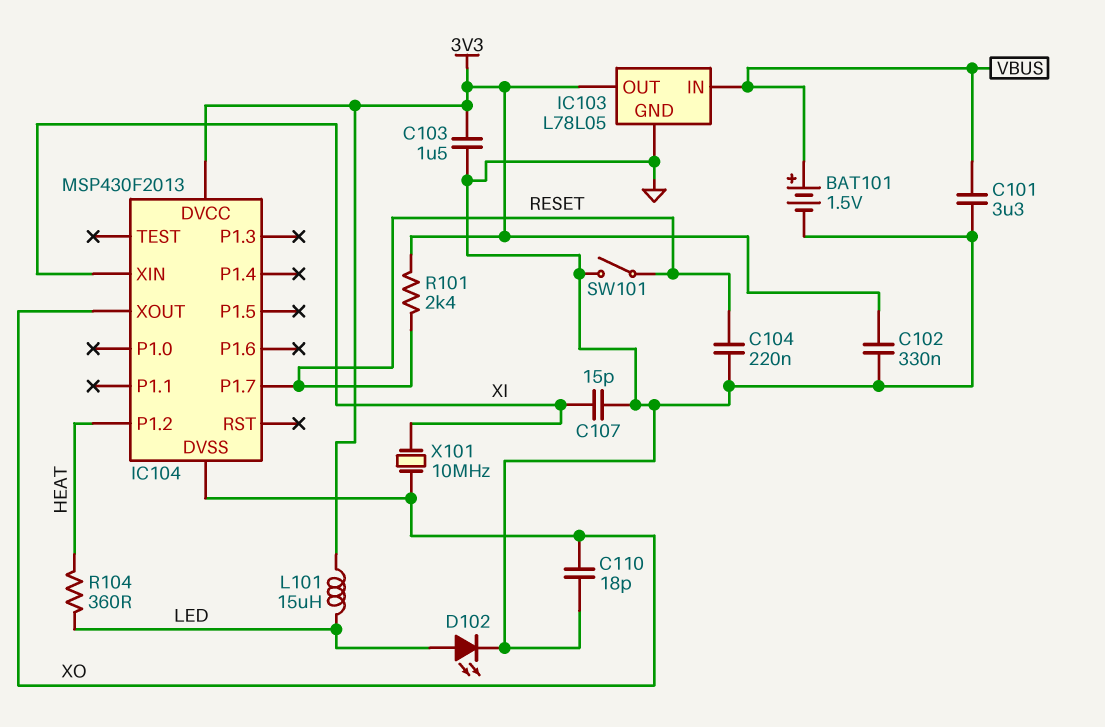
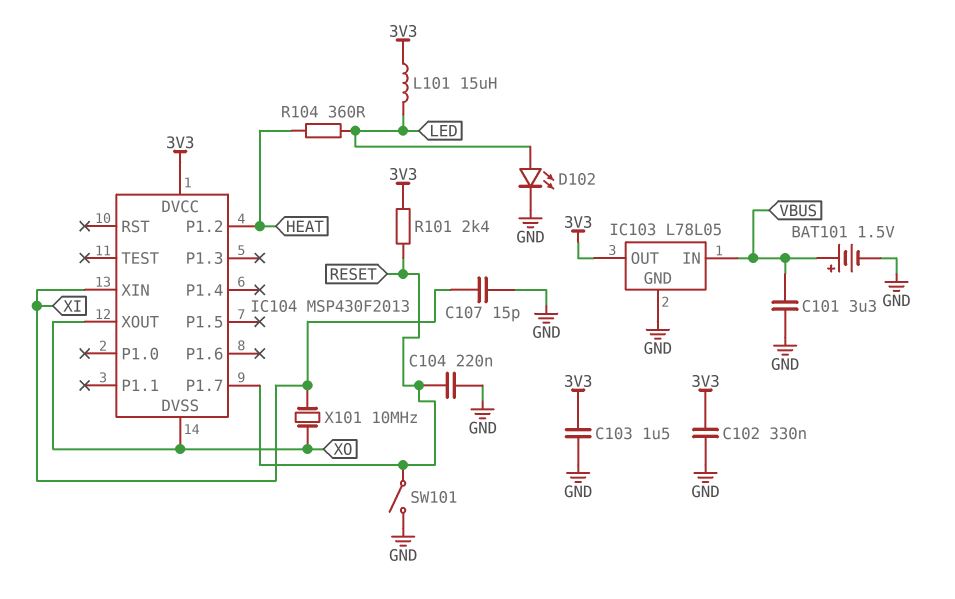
C110: 18pF (GND, XO) -> none

